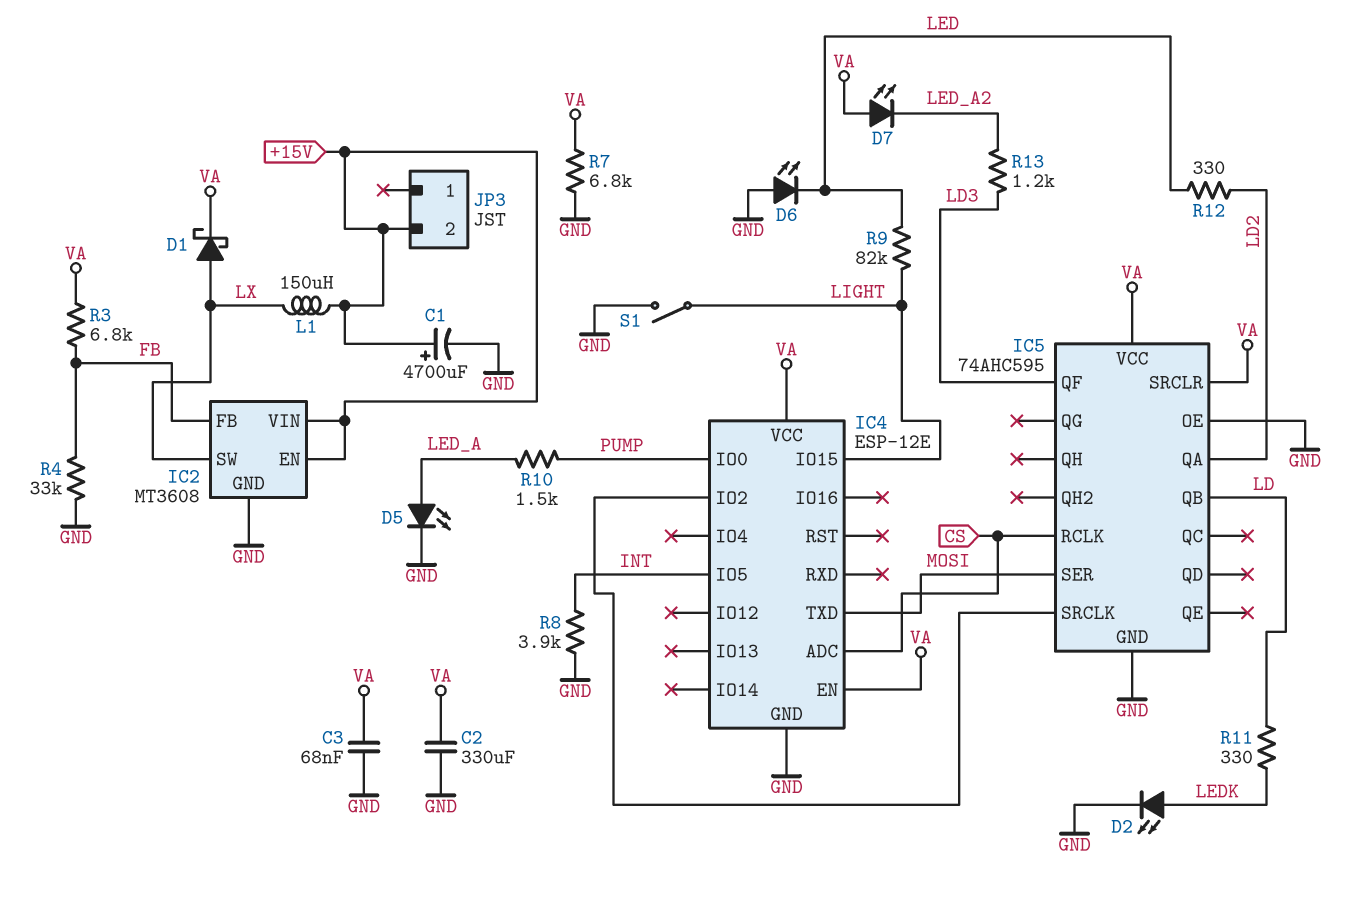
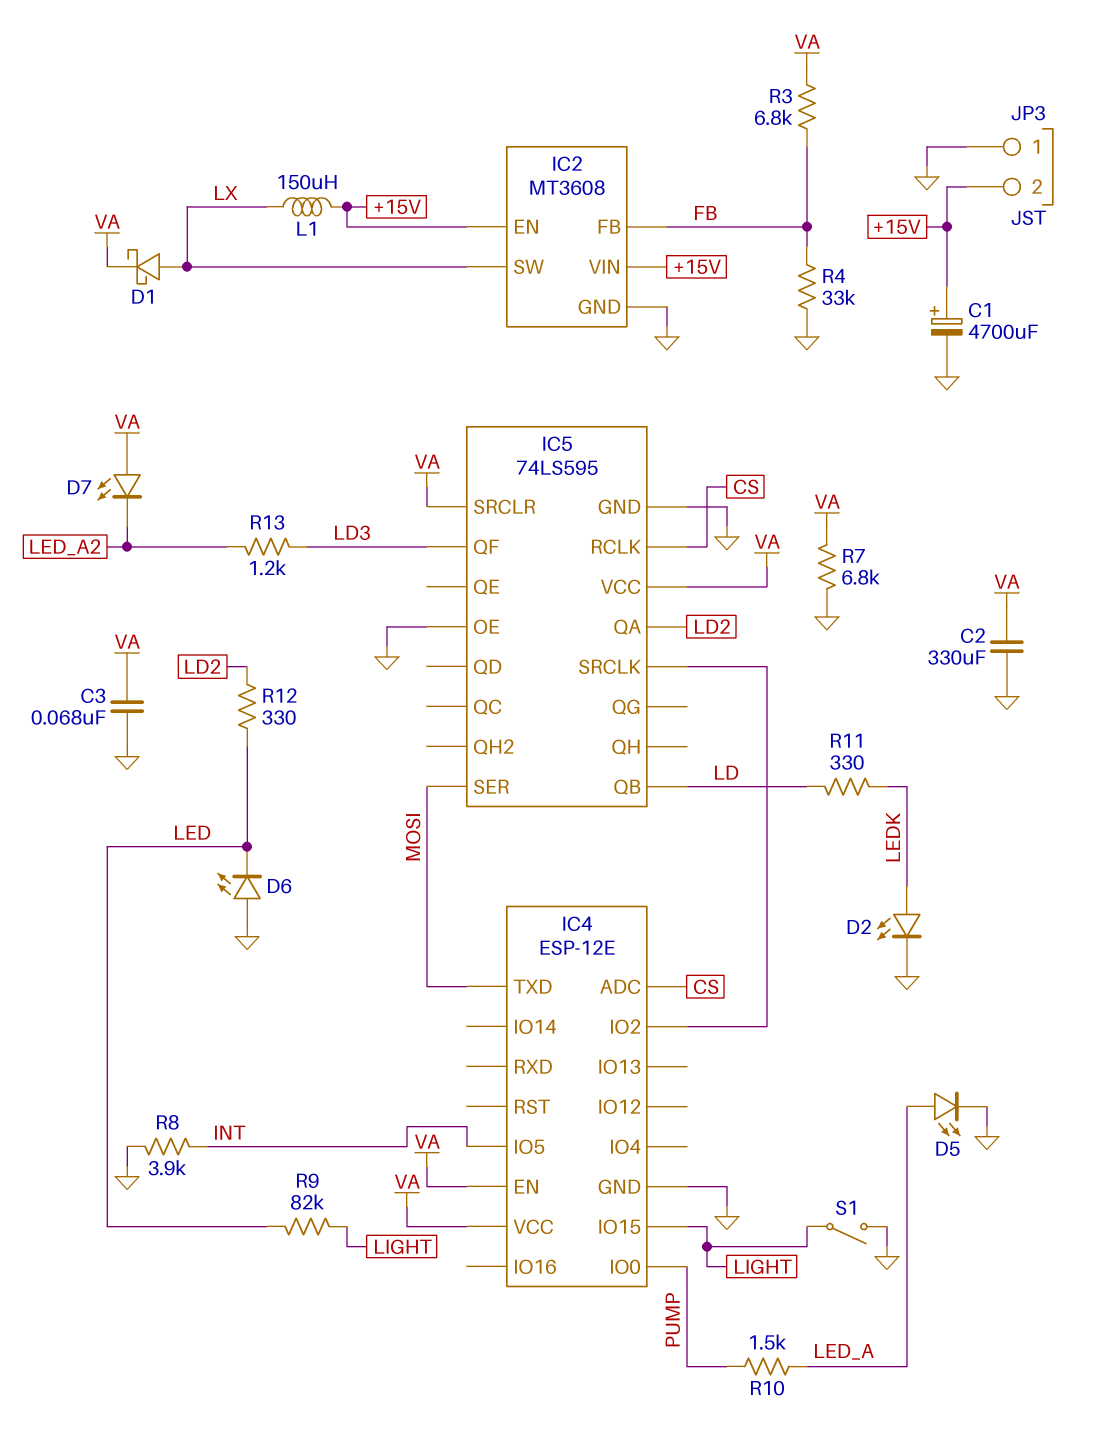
IC5: 74AHC595 -> 74LS595
JP3 pin 1: none -> GND

